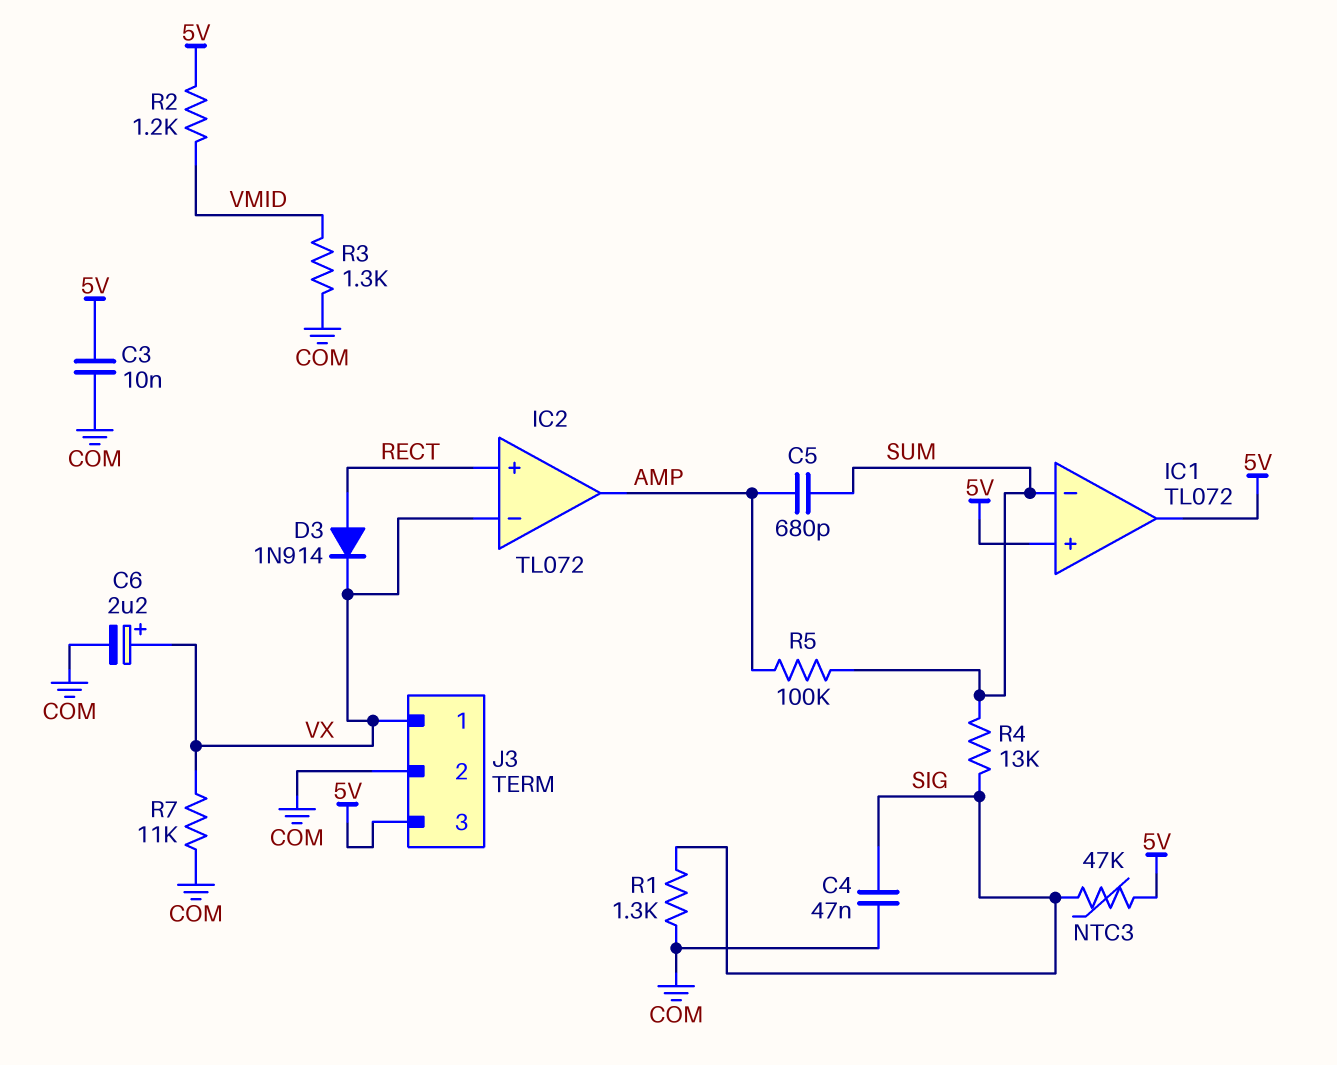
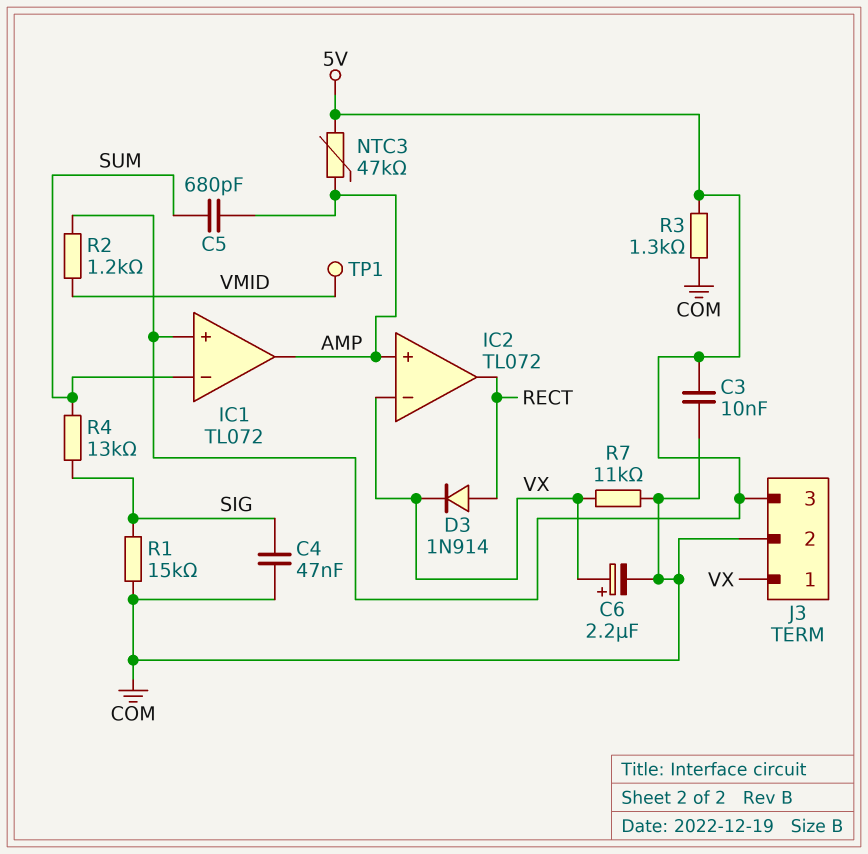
IC1 pin out: 5V -> AMP
IC2 pin in+: RECT -> AMP
IC2 pin out: AMP -> RECT
NTC3: 47k (5V, SIG) -> 47k (5V, AMP)
R1: 1.3k (COM, SIG) -> 15k (COM, SIG)
R3: 1.3k (COM, VMID) -> 1.3k (5V, COM)
R5: 100k (AMP, SUM) -> none
TP1: none -> test point (VMID)

